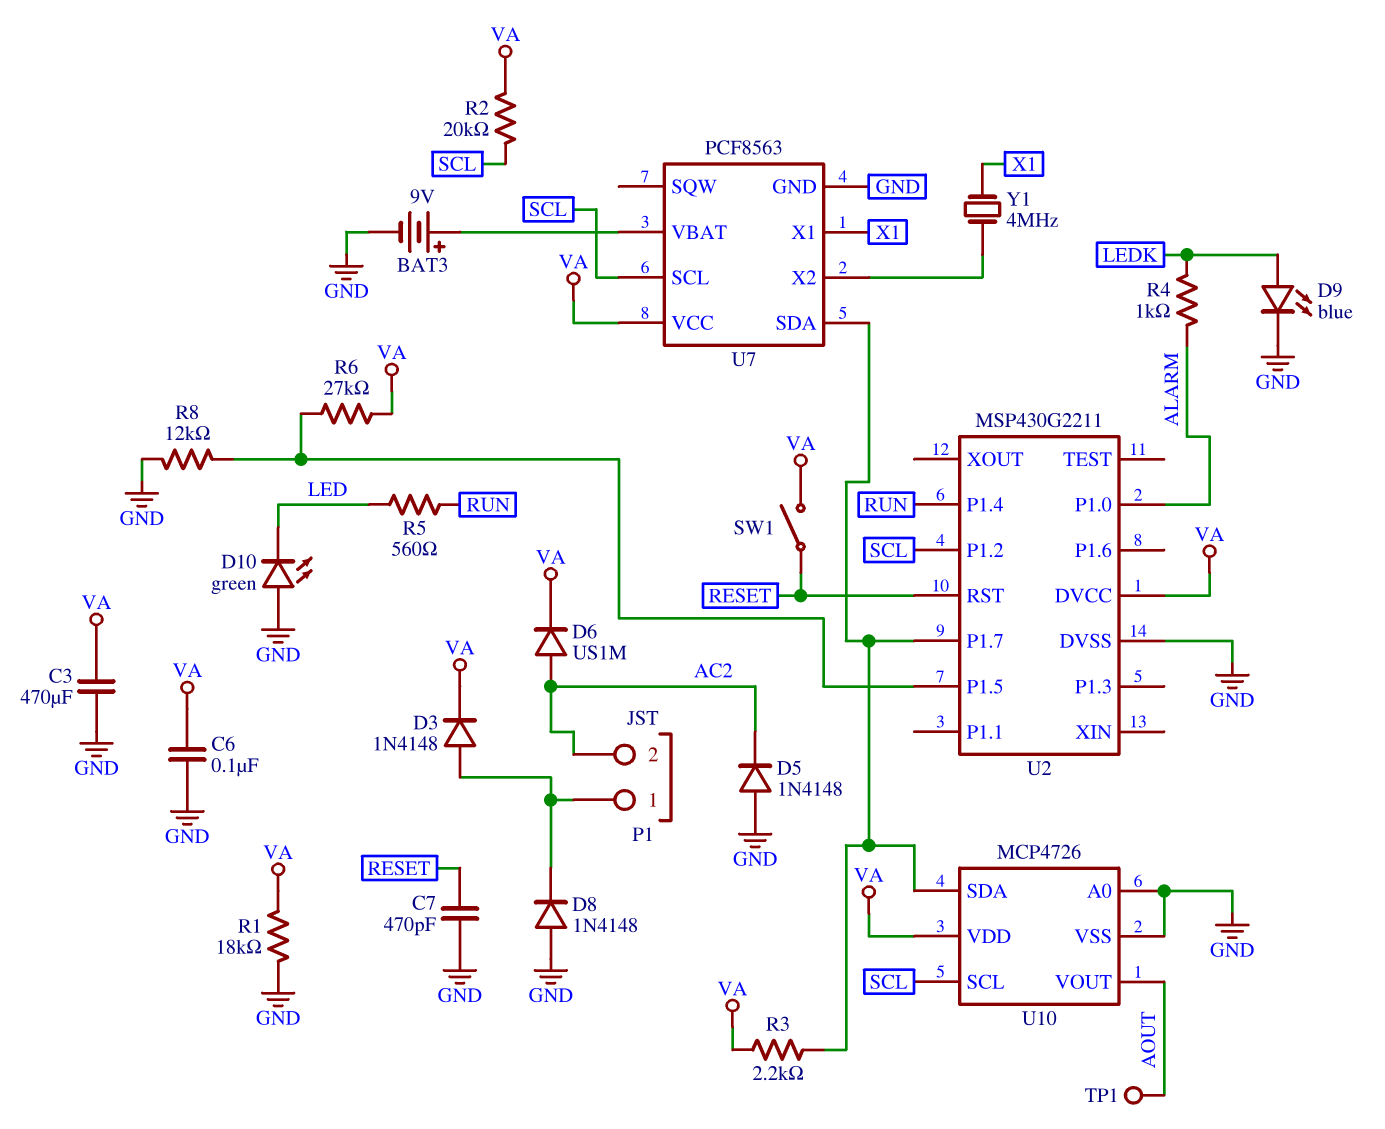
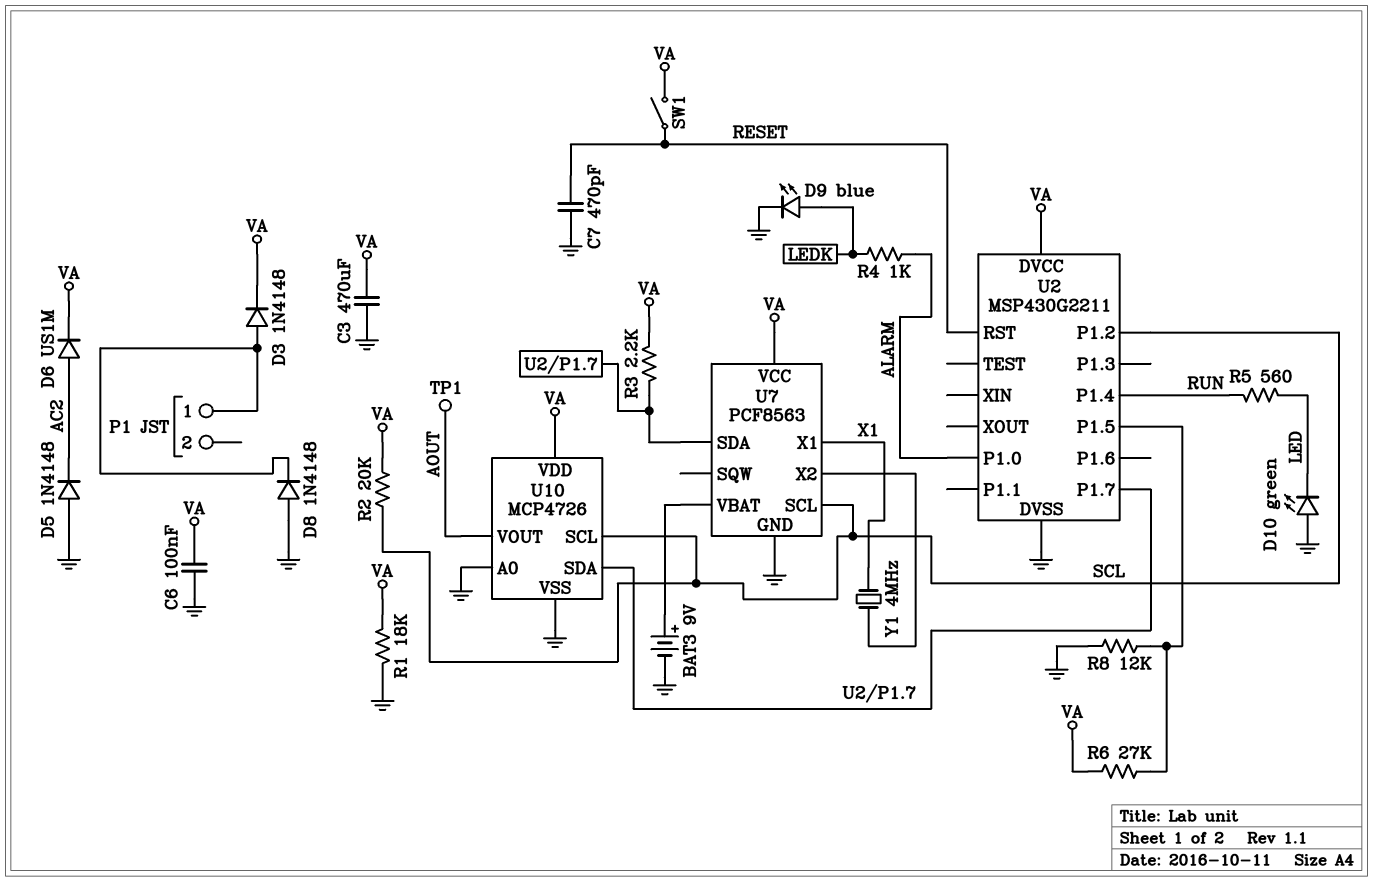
P1 pin 2: AC2 -> none

